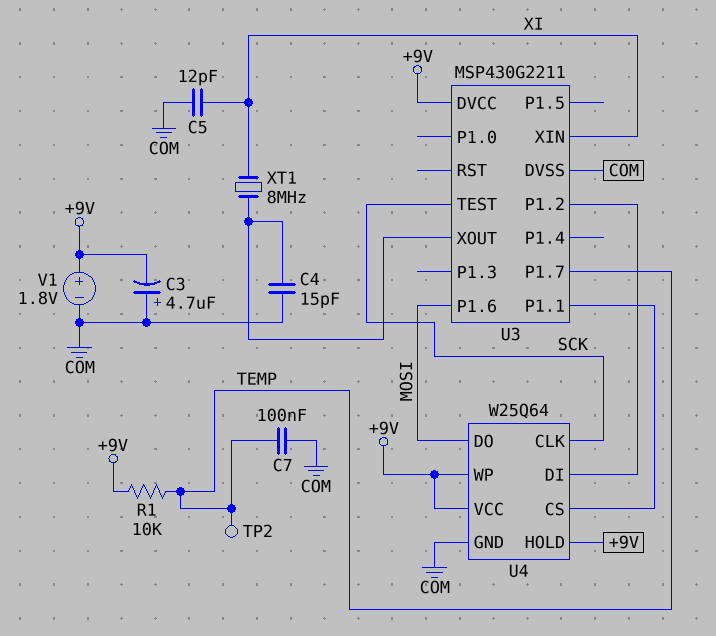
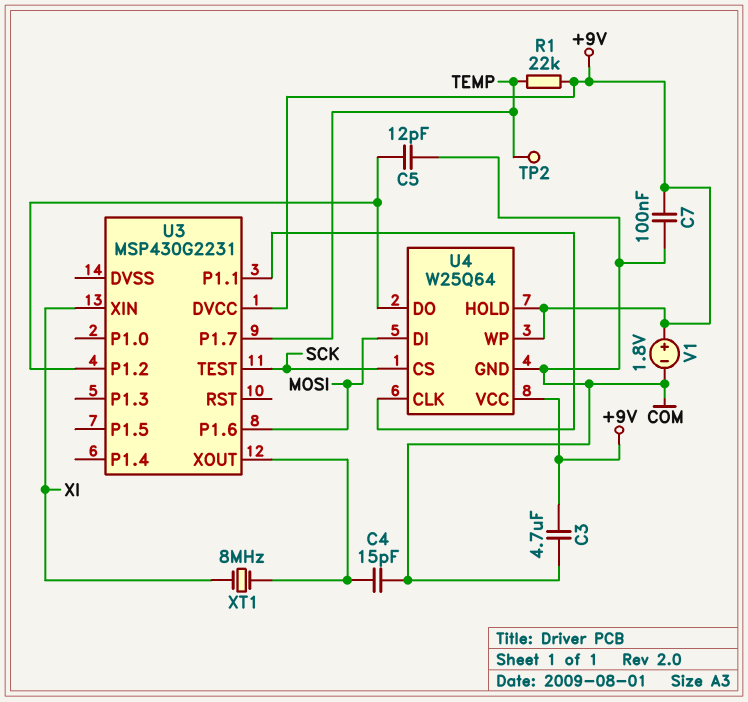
C3: 4.7uF (plus COM, minus +9V) -> 4.7uF (+9V, COM)
C5: 12pF (COM, XI) -> 12pF (COM, U3/P1.2)
C7: 100nF (COM, TEMP) -> 100nF (+9V, COM)
R1: 10k (+9V, TEMP) -> 22k (+9V, TEMP)
U3: MSP430G2211 -> MSP430G2231
U3 pin DVSS: COM -> none
U4 pin CLK: SCK -> U3/P1.1
U4 pin CS: U3/P1.1 -> SCK
U4 pin DI: U3/P1.2 -> MOSI
U4 pin DO: MOSI -> U3/P1.2

